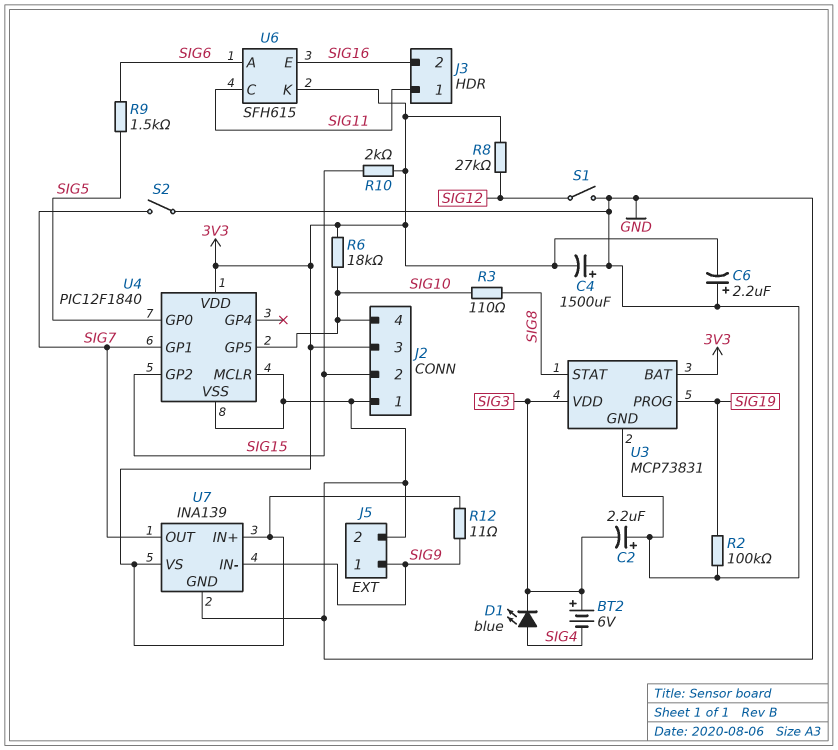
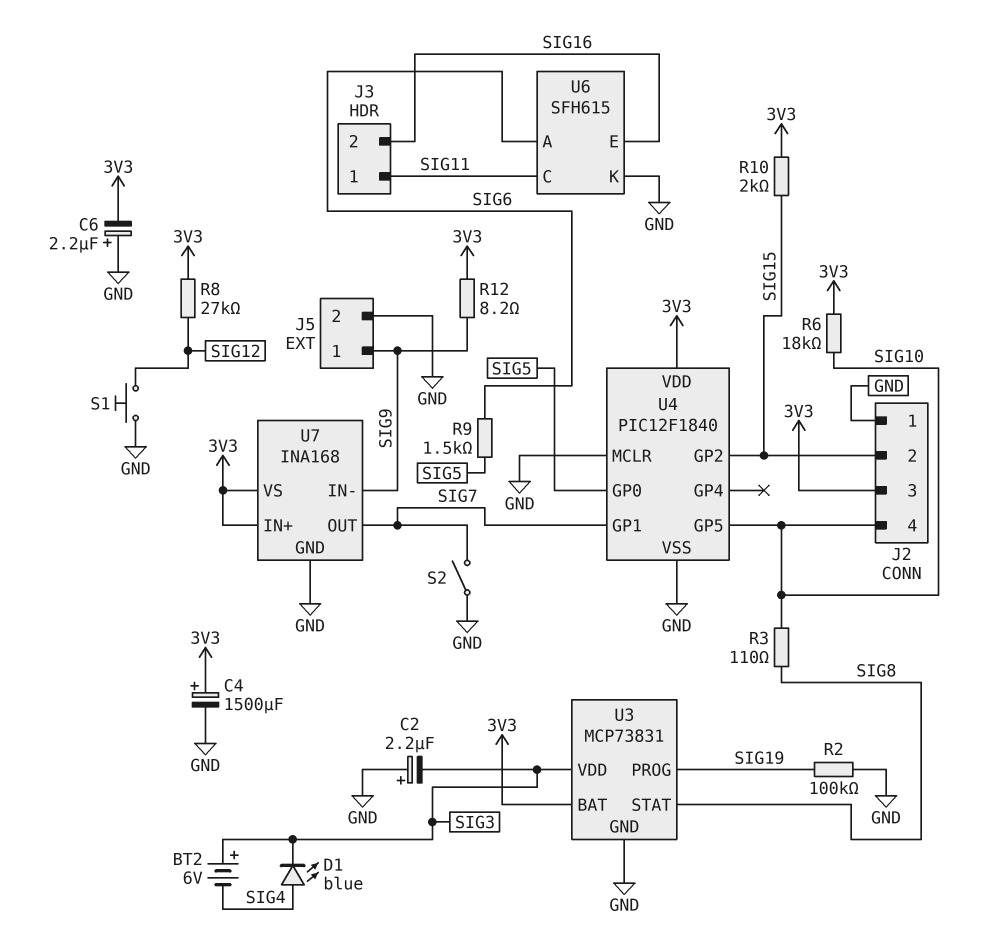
C4: 1500uF (plus GND, minus 3V3) -> 1500uF (plus 3V3, minus GND)
R12: 11 (3V3, SIG9) -> 8.2 (3V3, SIG9)
S1: switch (GND, SIG12) -> button (GND, SIG12)
U6 pin K: 3V3 -> GND
U7: INA139 -> INA168

